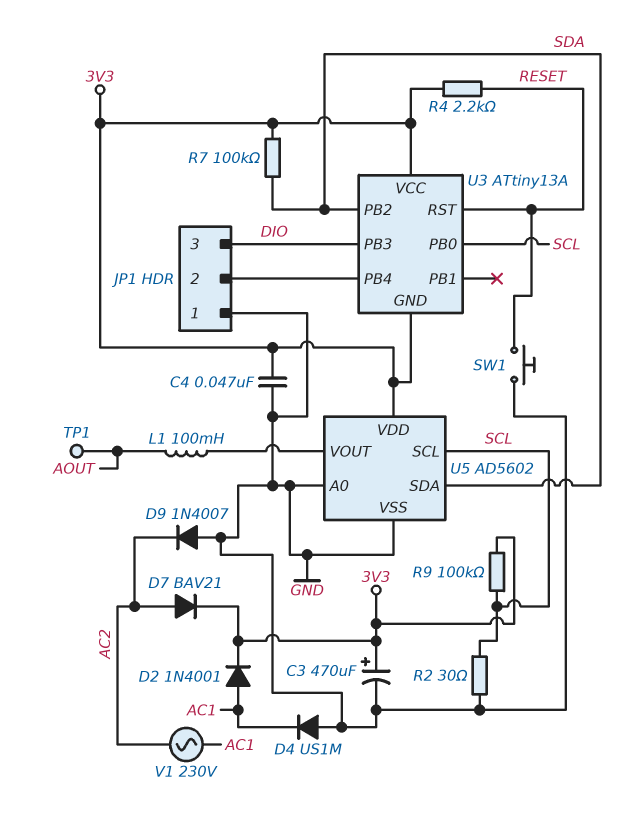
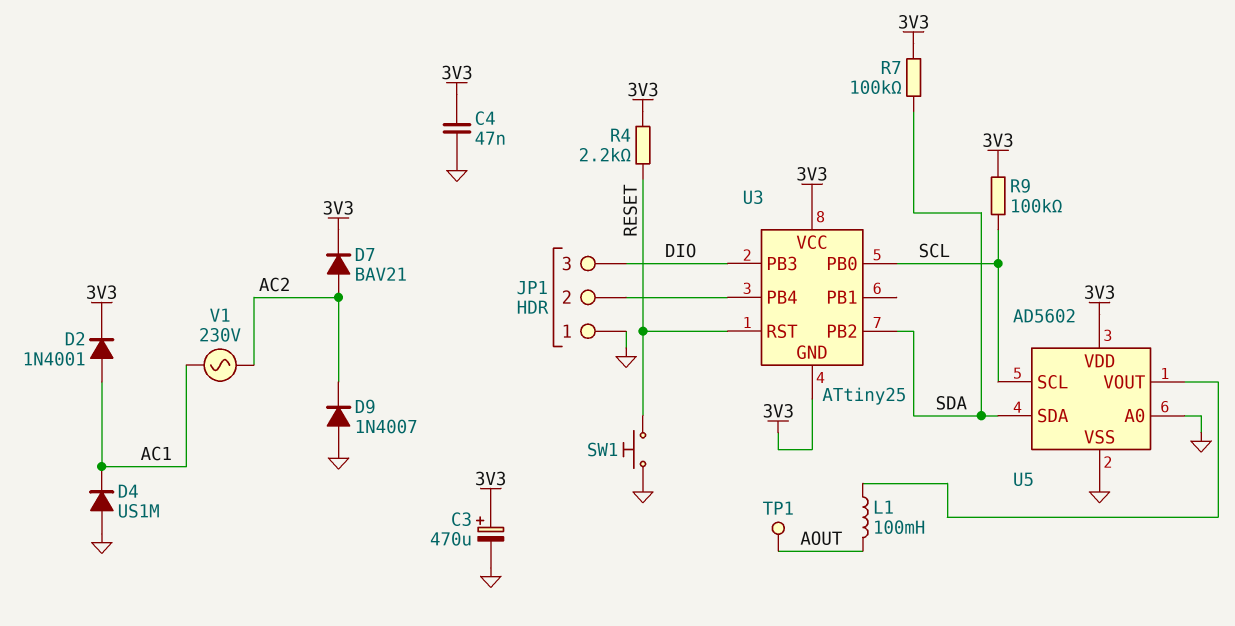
R2: 30 (GND, SCL) -> none
U3: ATtiny13A -> ATtiny25

